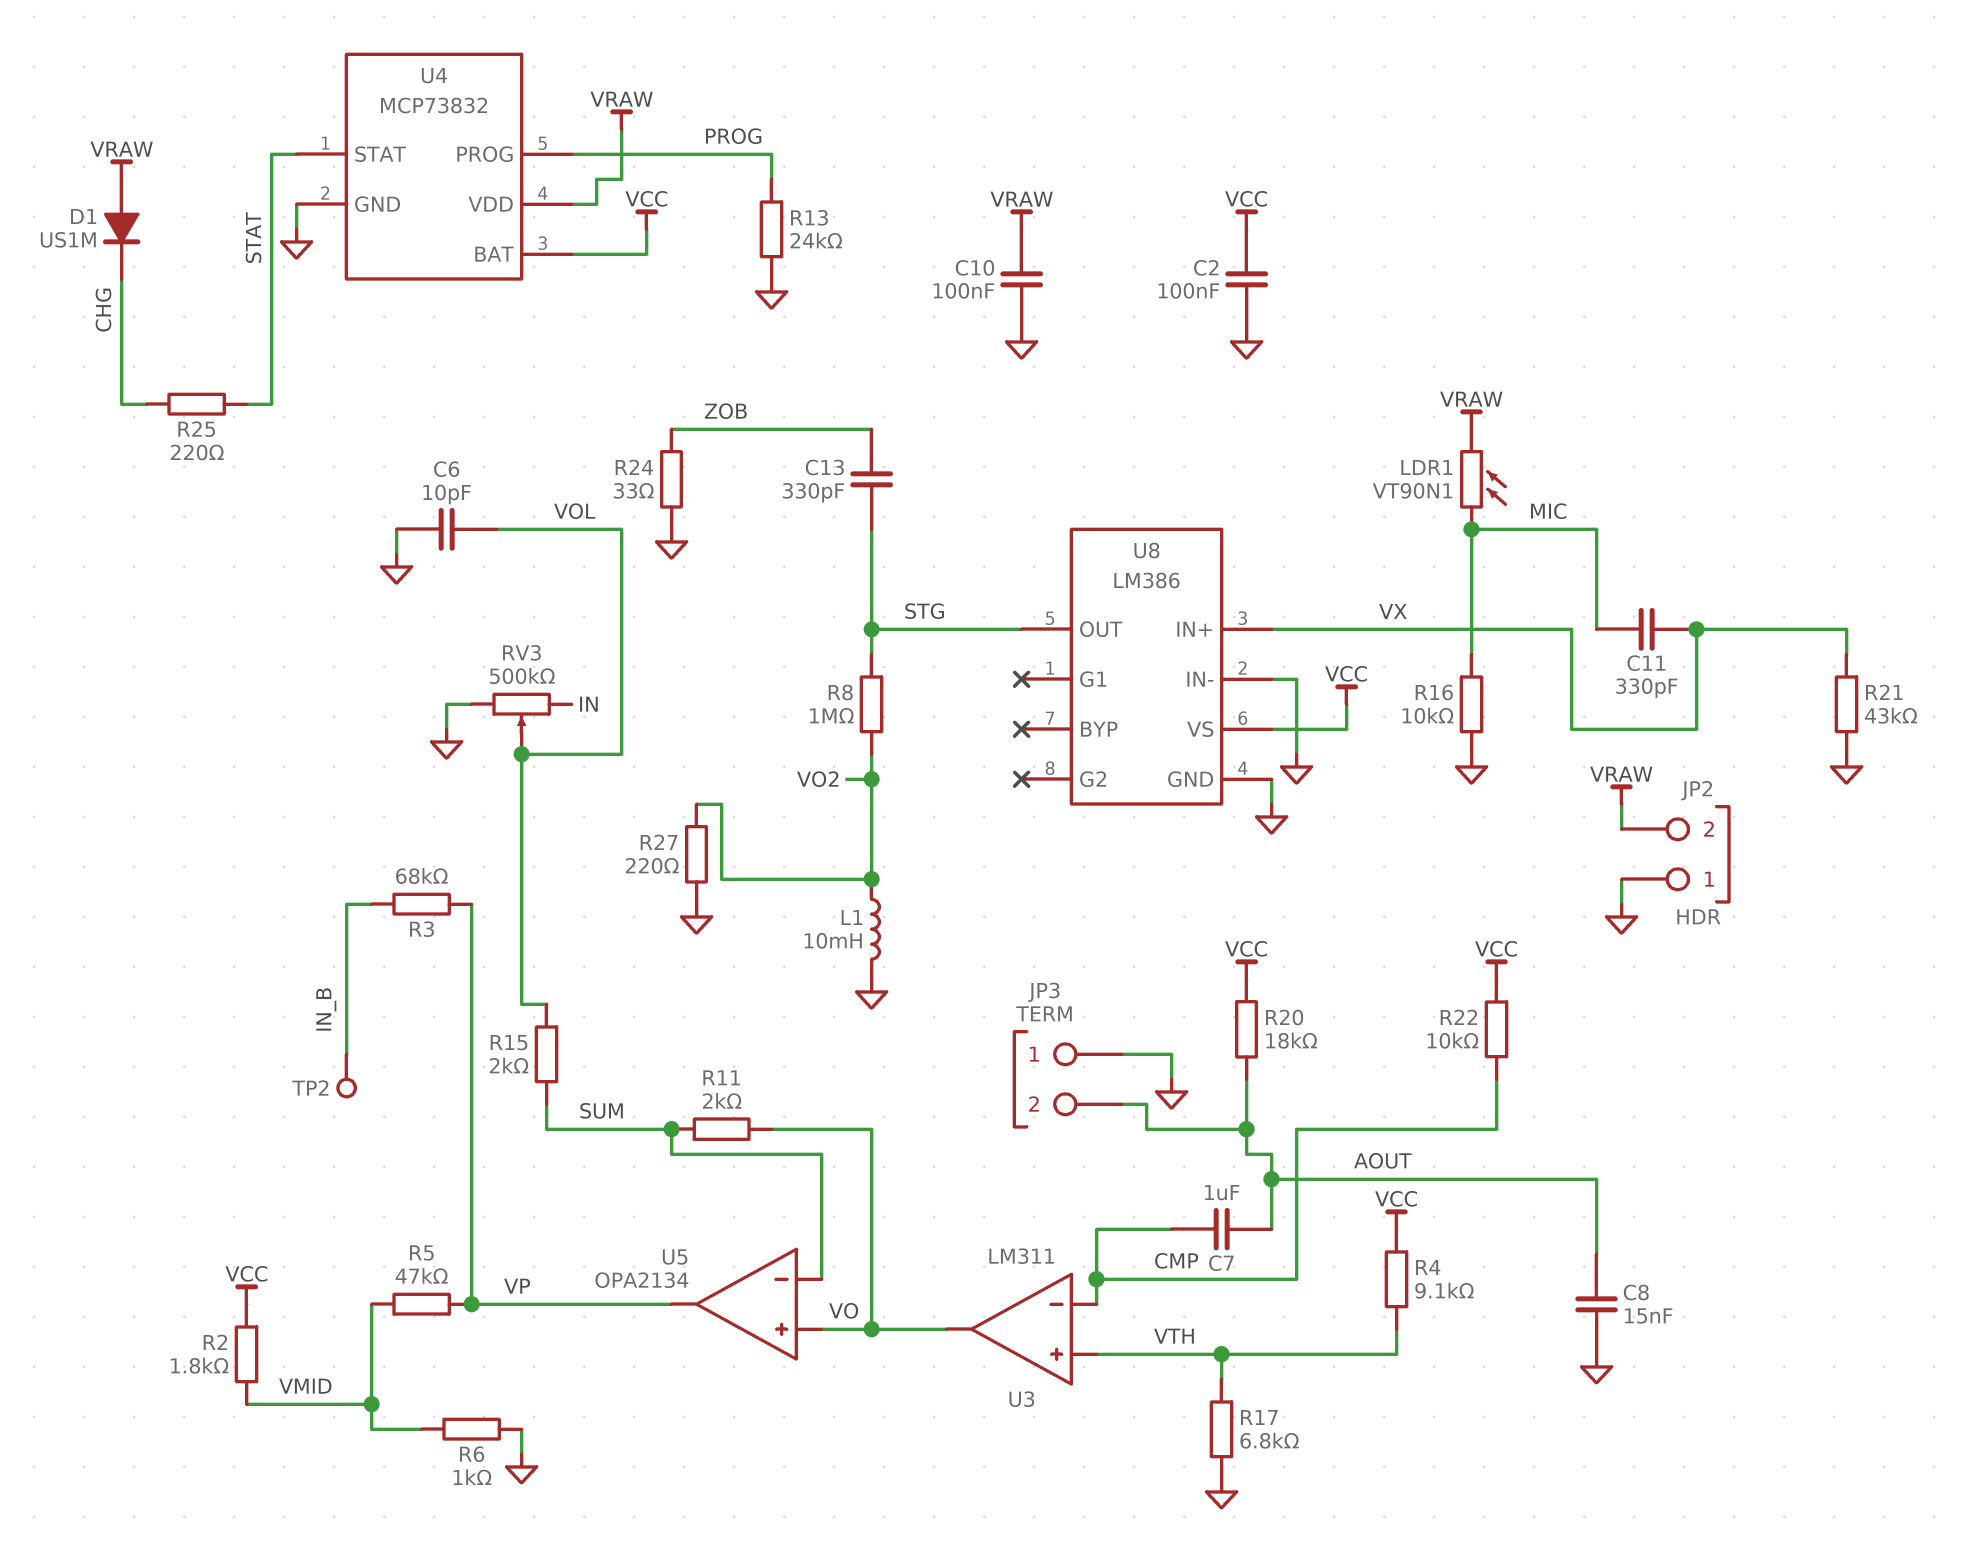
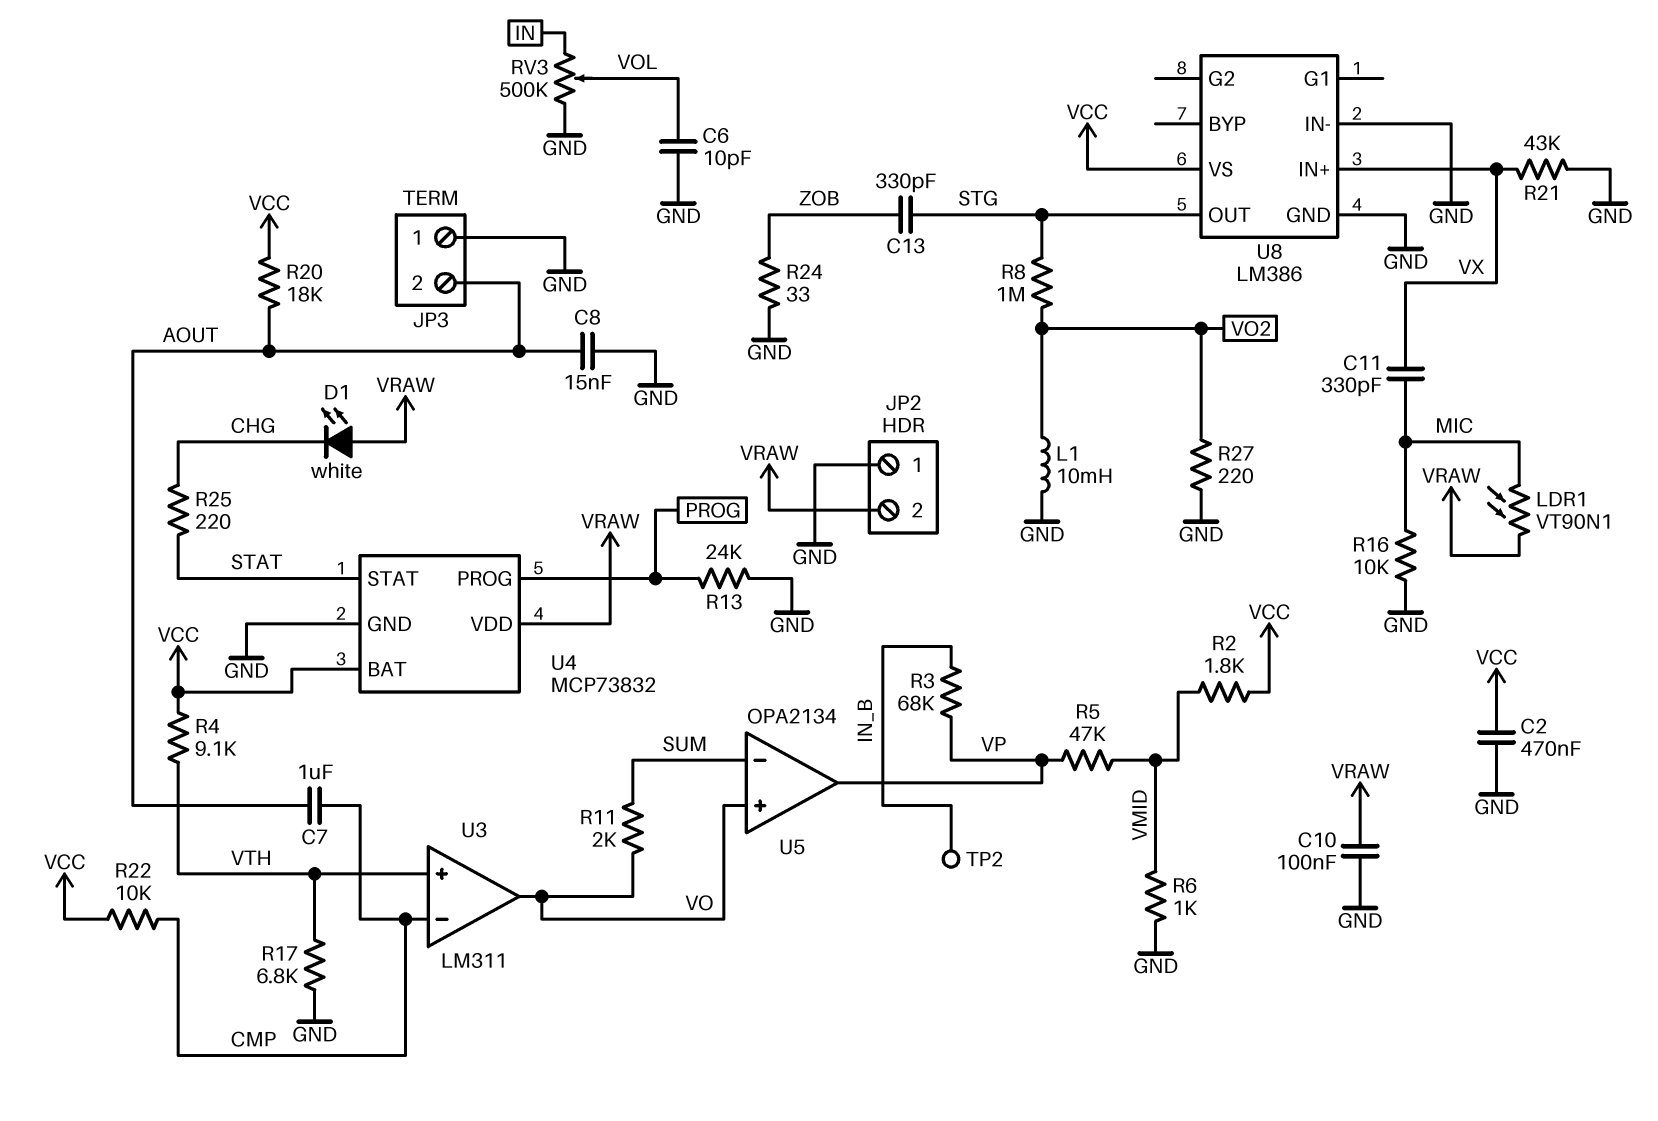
C2: 100nF (GND, VCC) -> 470nF (GND, VCC)
D1: diode US1M (A VRAW, K CHG) -> LED white (A VRAW, K CHG)
R15: 2k (SUM, VOL) -> none

